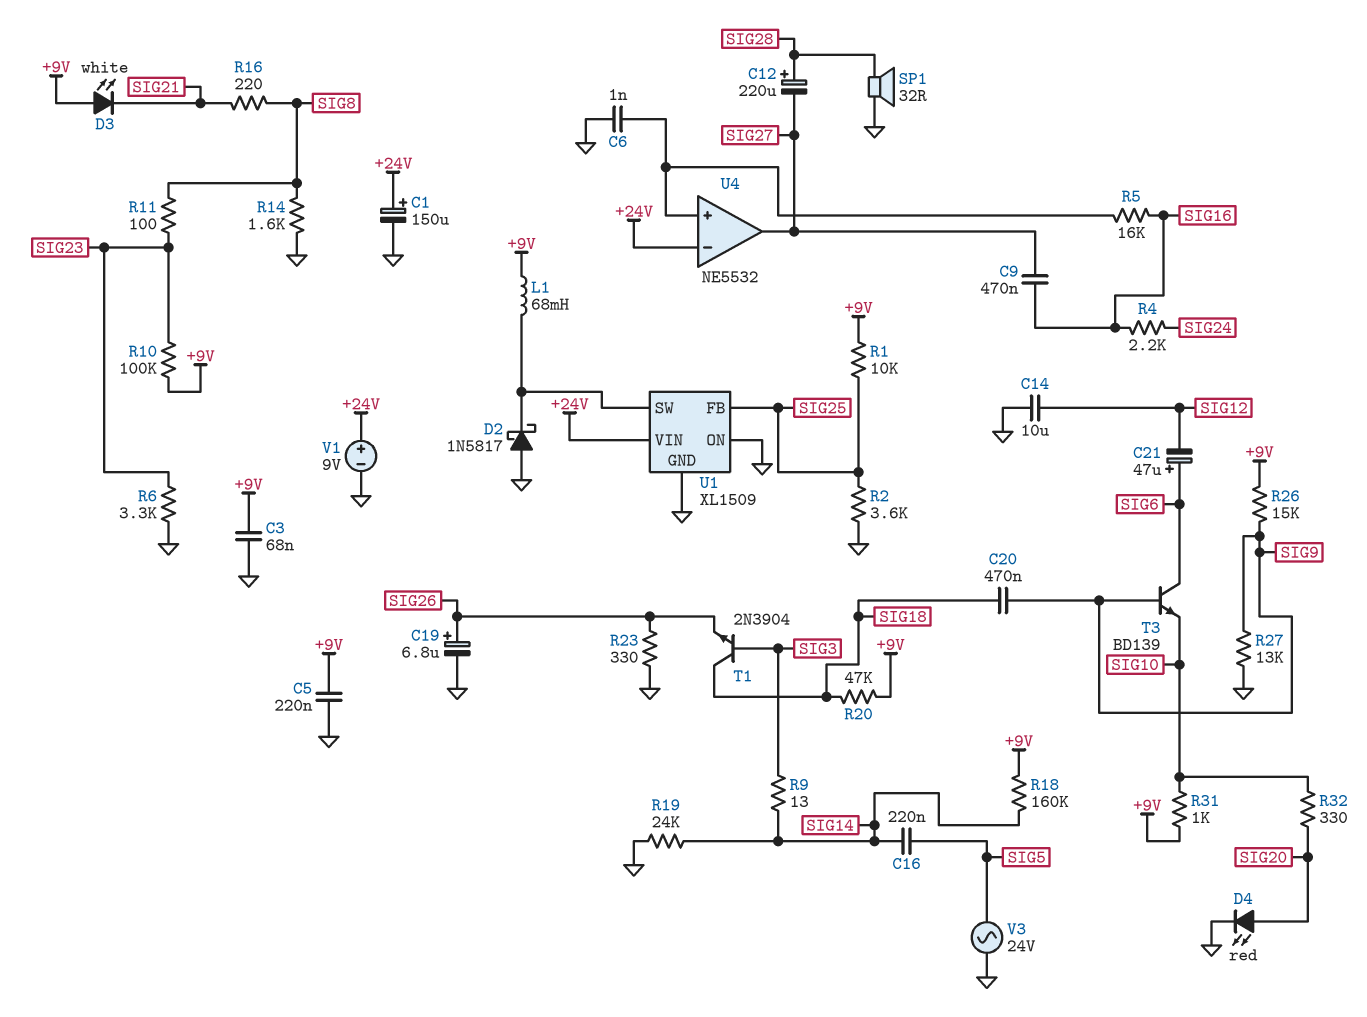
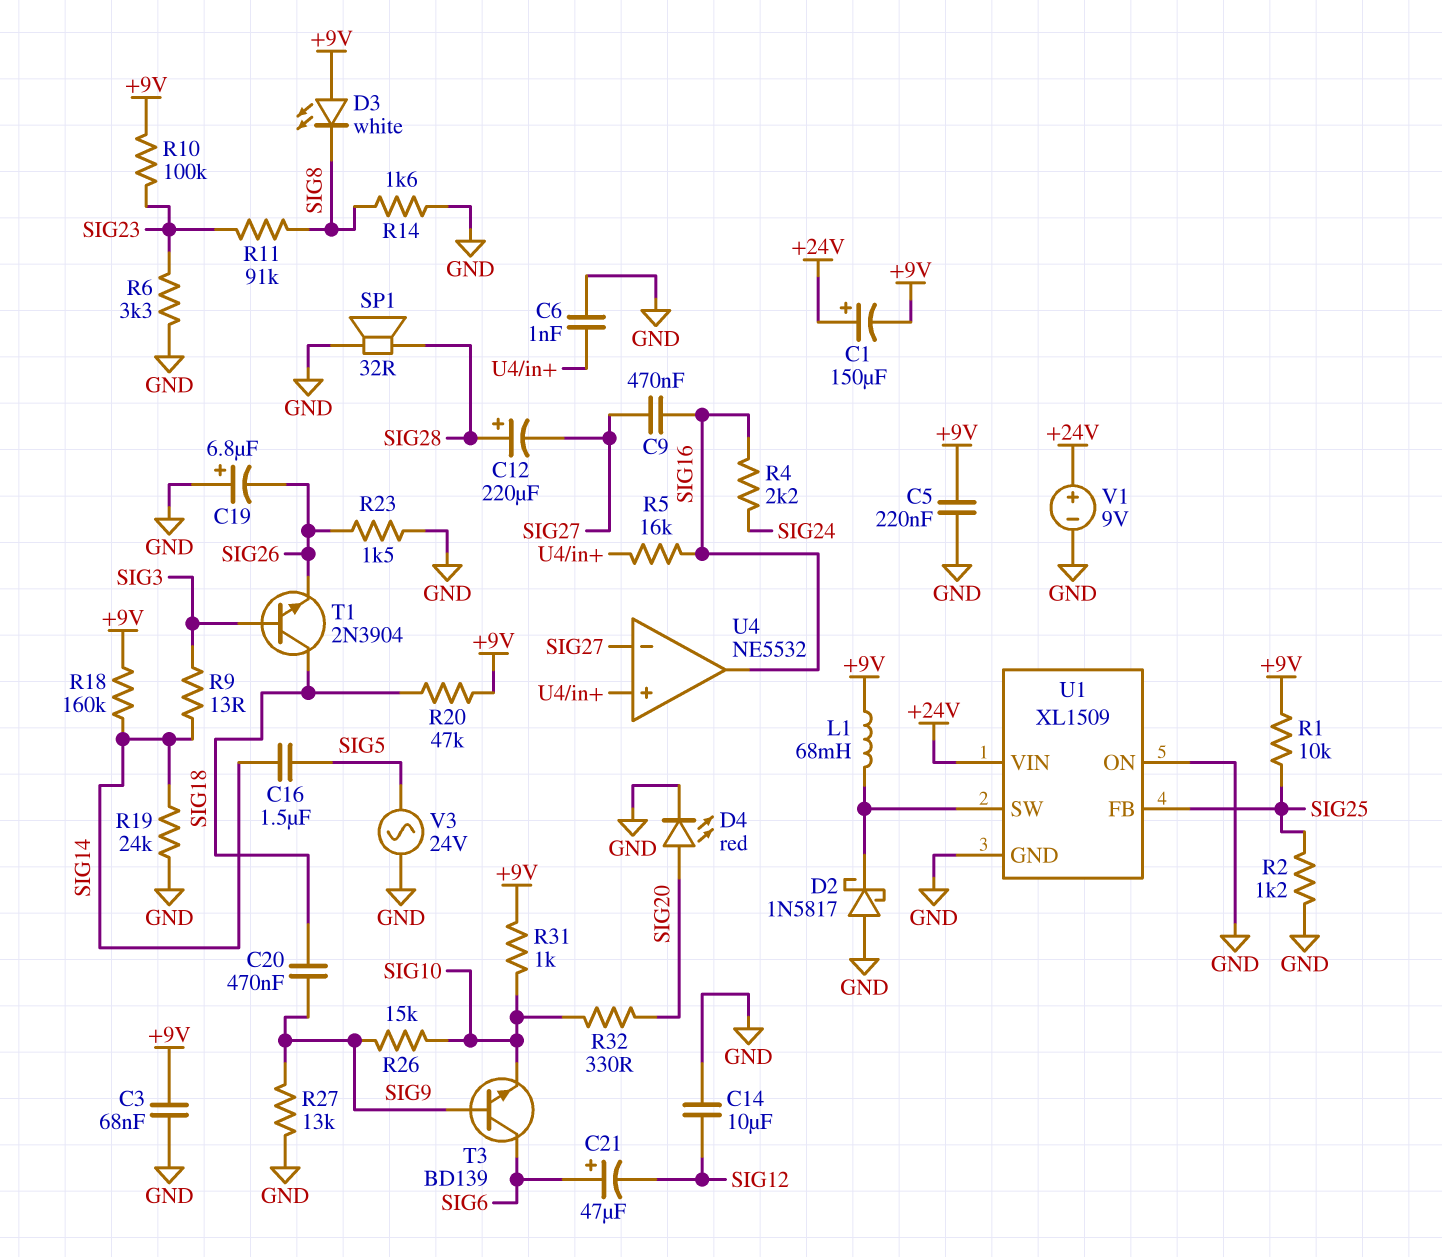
C1: 150uF (plus +24V, minus GND) -> 150uF (plus +24V, minus +9V)
C16: 220nF (SIG5, SIG14) -> 1.5uF (SIG5, SIG14)
C19: 6.8uF (plus SIG26, minus GND) -> 6.8uF (plus GND, minus SIG26)
D3: LED white (A +9V, K SIG21) -> LED white (A +9V, K SIG8)
R2: 3.6k (GND, SIG25) -> 1.2k (GND, SIG25)
R11: 100 (SIG8, SIG23) -> 91k (SIG8, SIG23)
R16: 220 (SIG8, SIG21) -> none
R23: 330 (GND, SIG26) -> 1.5k (GND, SIG26)
R26: 15k (+9V, SIG9) -> 15k (SIG9, SIG10)
U4 pin in-: +24V -> SIG27
U4 pin out: SIG27 -> SIG16

